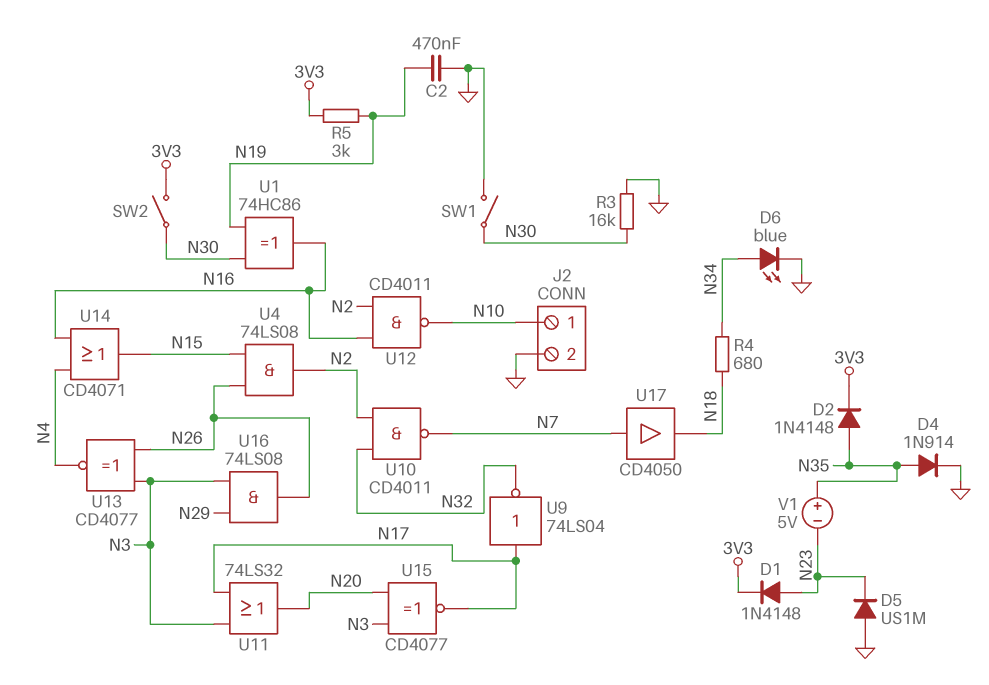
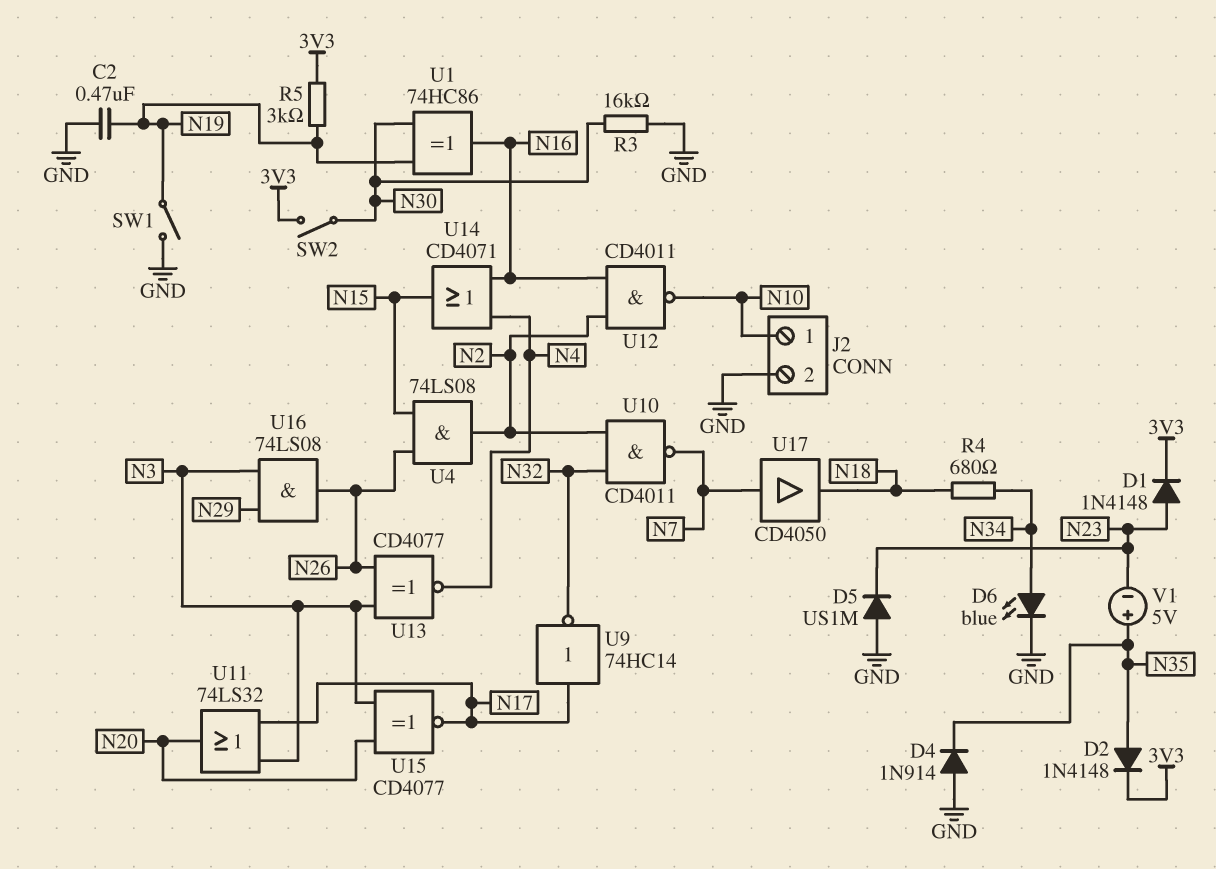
D4: diode 1N914 (A N35, K GND) -> diode 1N914 (A GND, K N35)
SW1: switch (GND, N30) -> switch (GND, N19)
U9: NOT 74LS04 (in N17, out N32) -> NOT 74HC14 (in N17, out N32)

